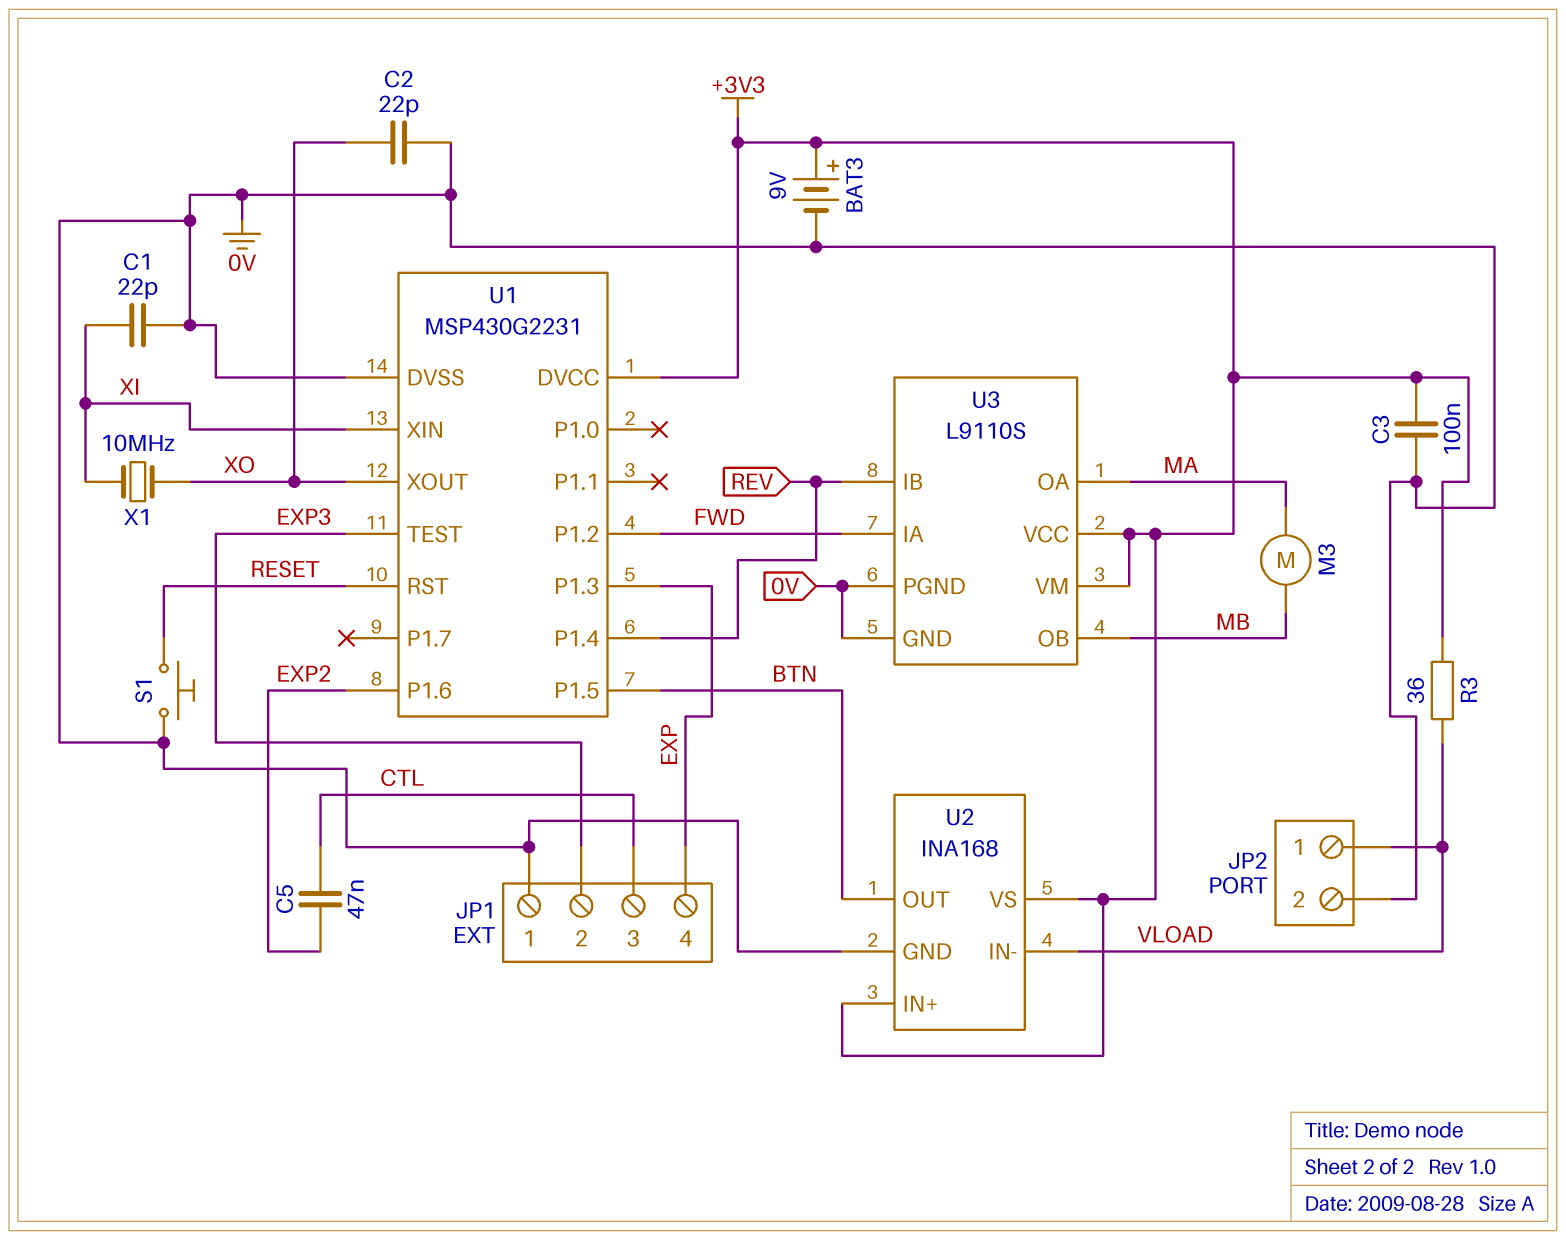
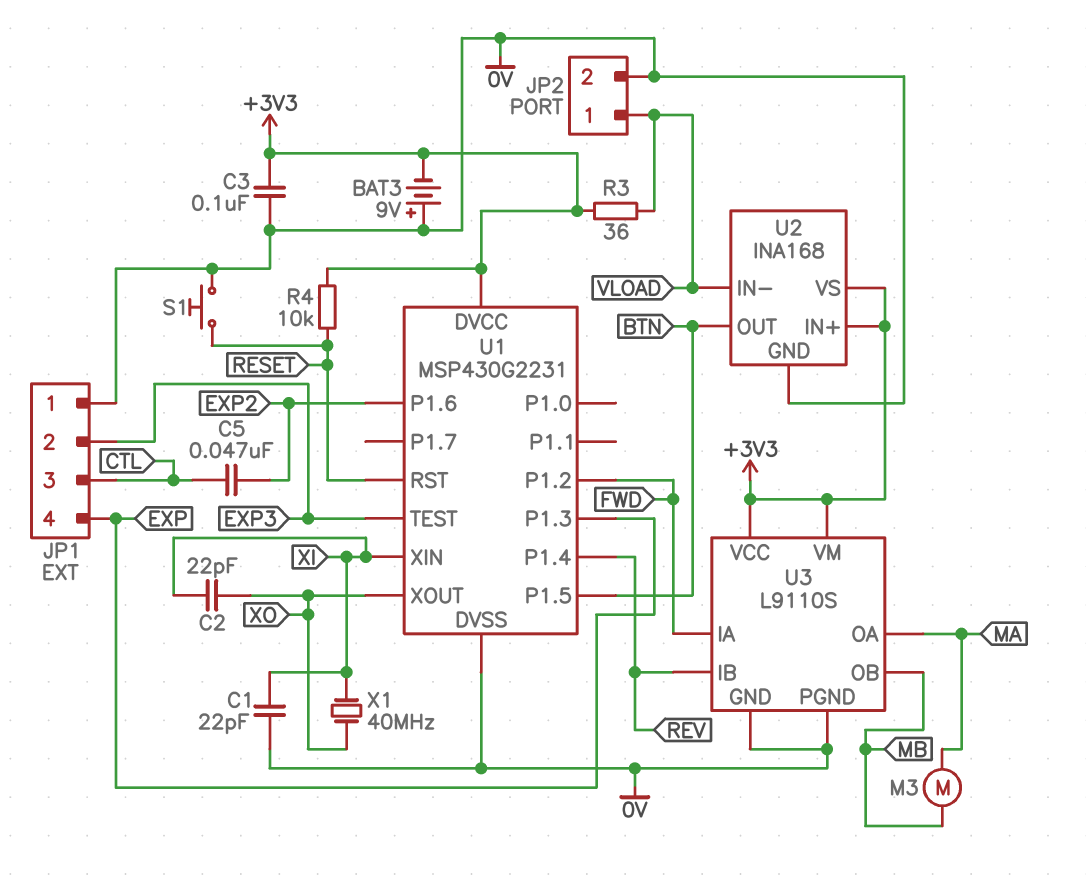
BAT3: 9V (plus +3V3, minus 0V) -> 9V (plus 0V, minus +3V3)
C2: 22pF (0V, XO) -> 22pF (XI, XO)
R4: none -> 10k (+3V3, RESET)
X1: 10MHz (XI, XO) -> 40MHz (XI, XO)

